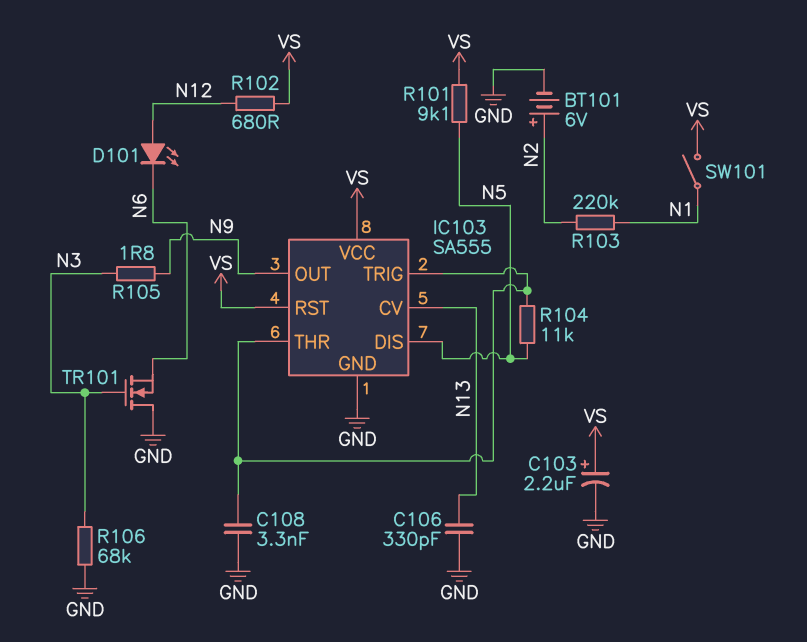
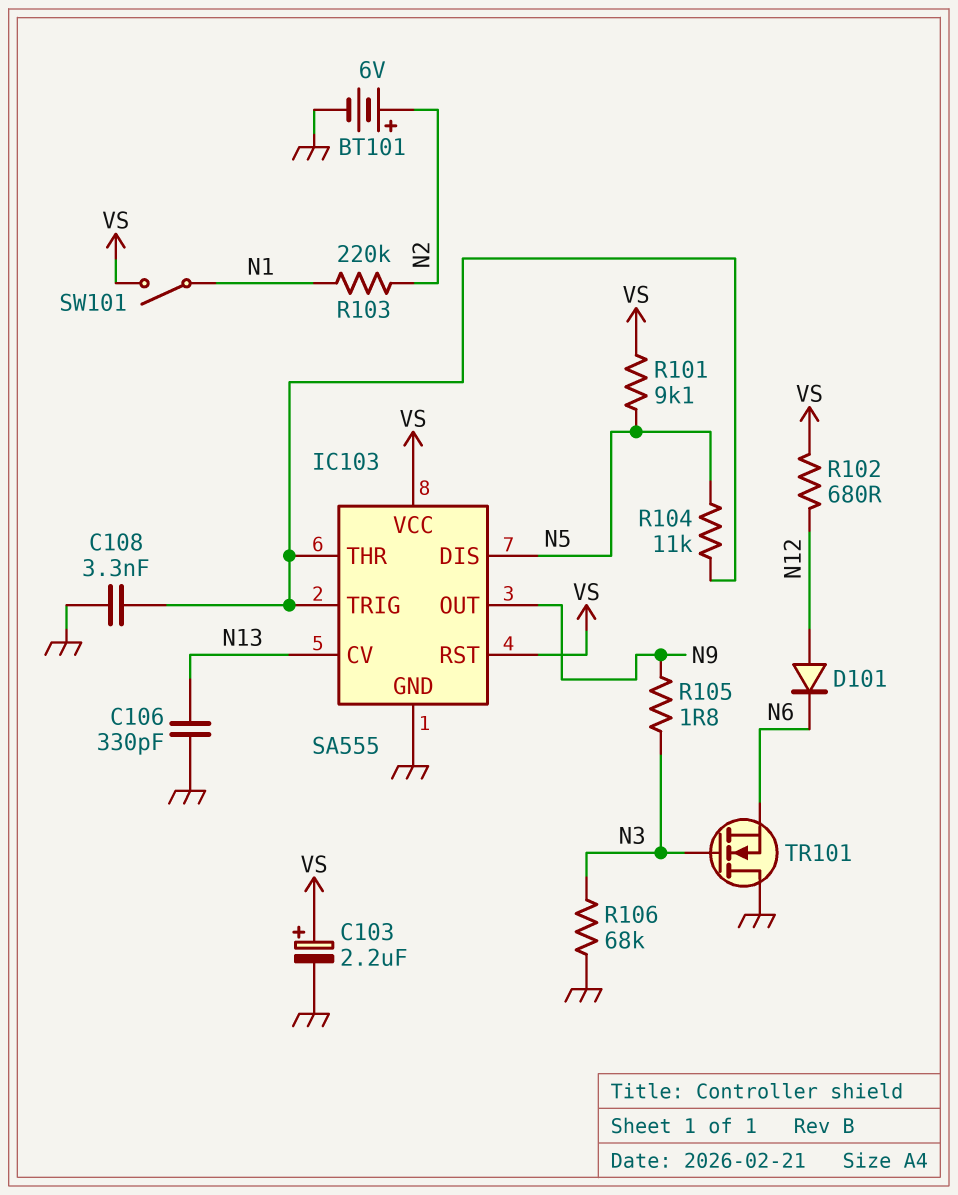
D101: LED (A N12, K N6) -> diode (A N12, K N6)

